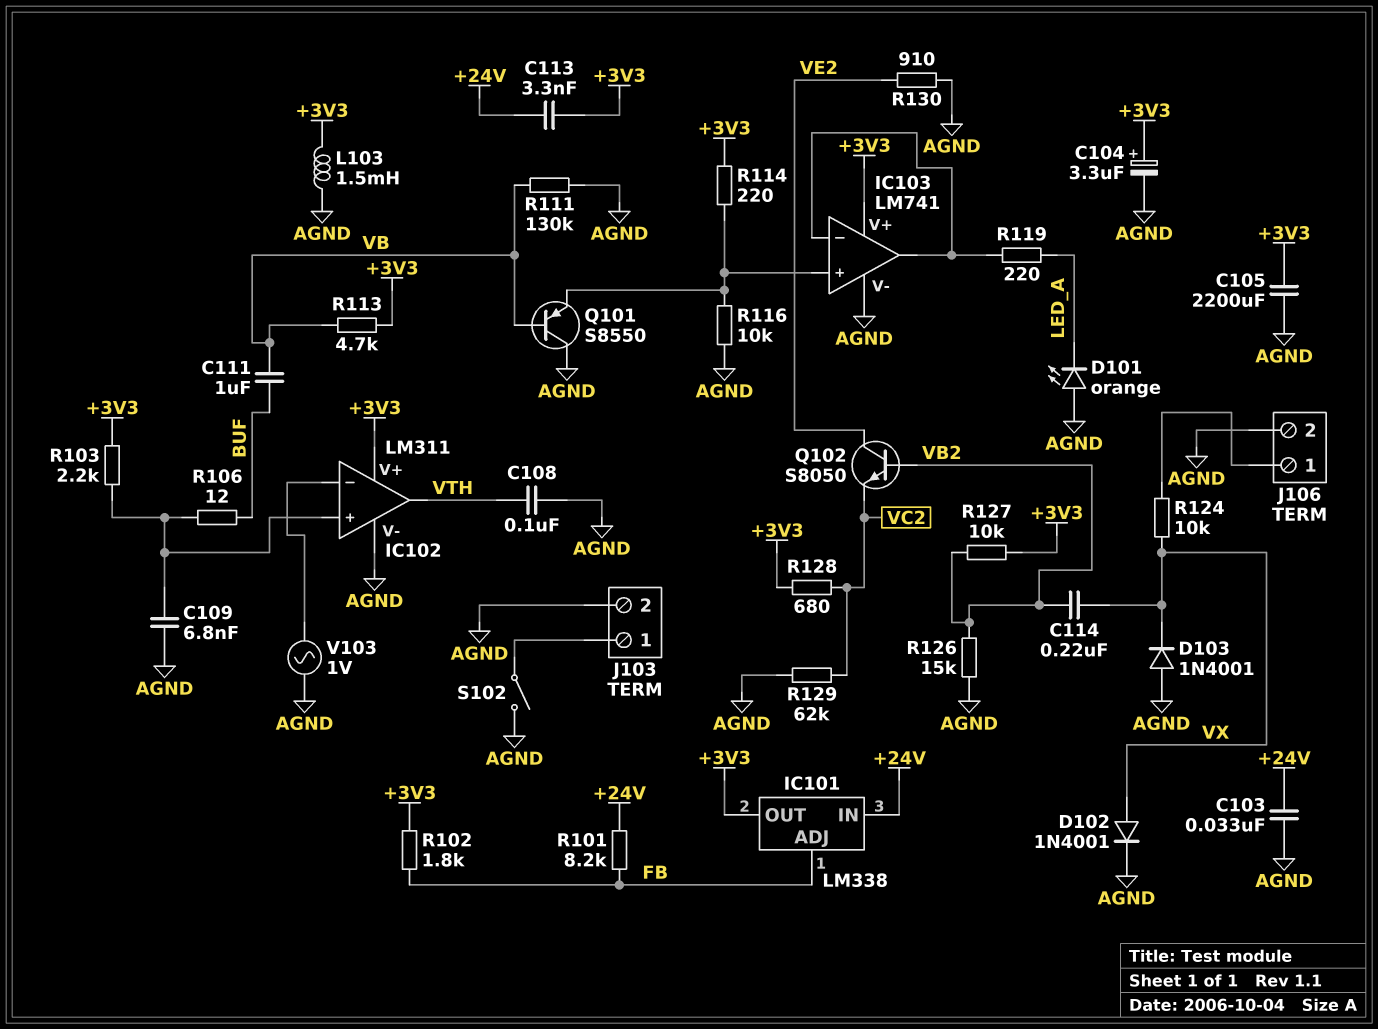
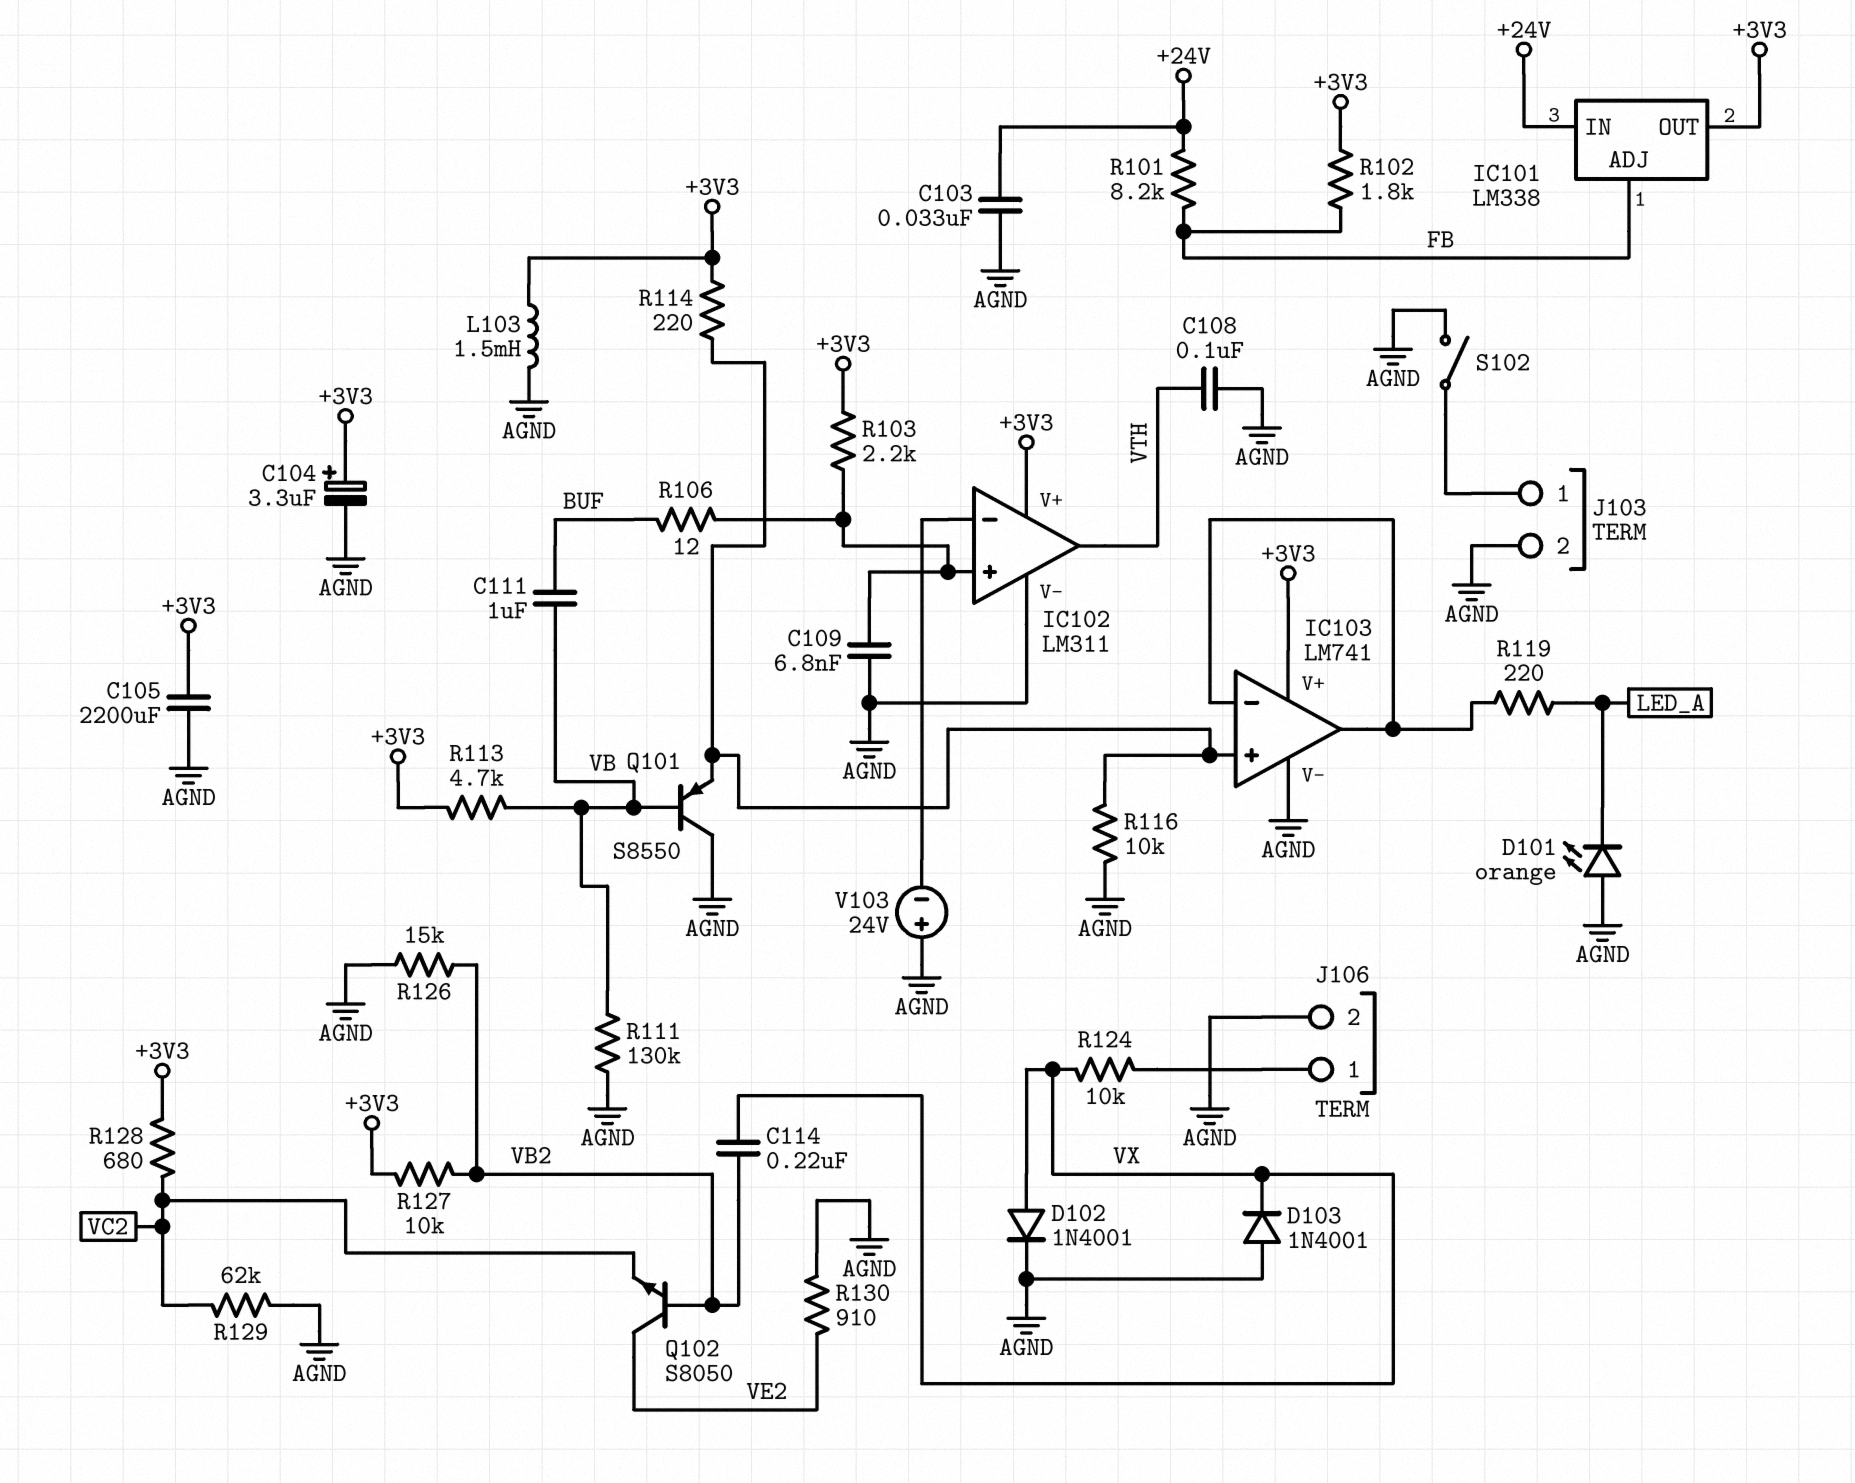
C113: 3.3nF (+3V3, +24V) -> none
V103: AC 1V (AGND, IC102/in-) -> 24V (plus AGND, minus IC102/in-)

